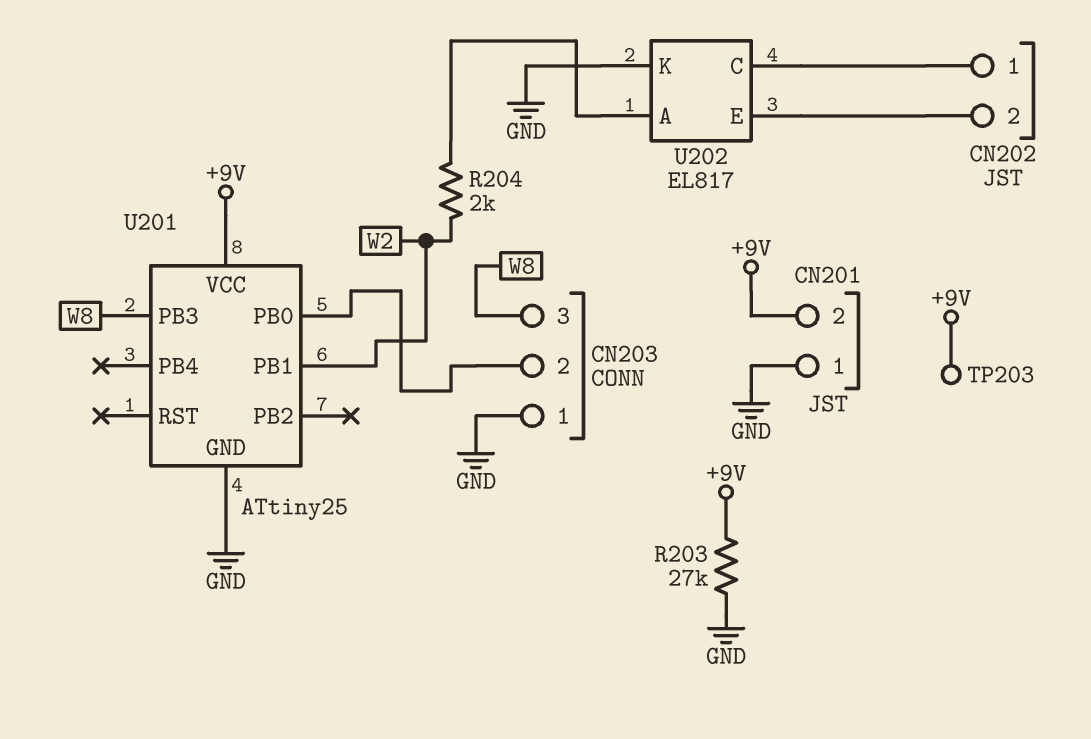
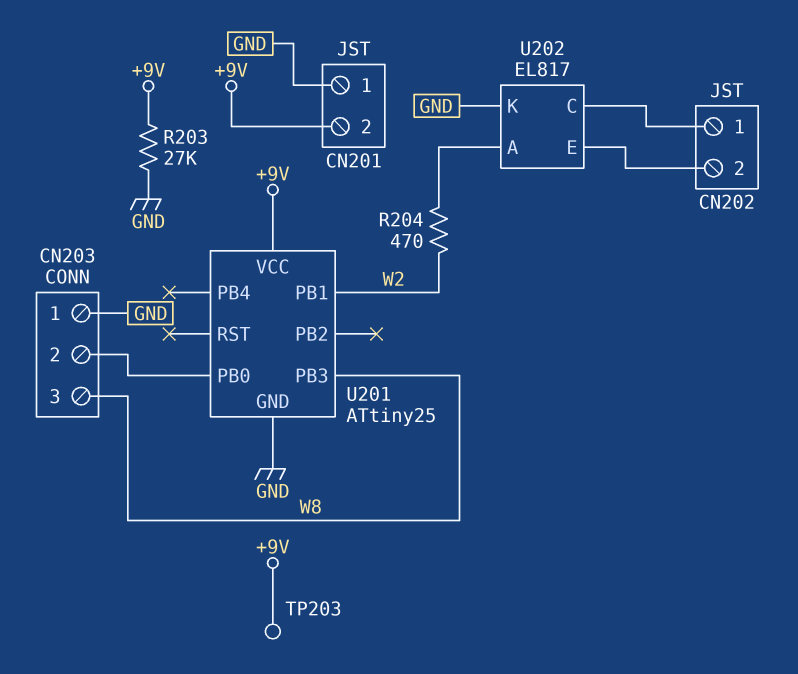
R204: 2k (U202/A, W2) -> 470 (U202/A, W2)

